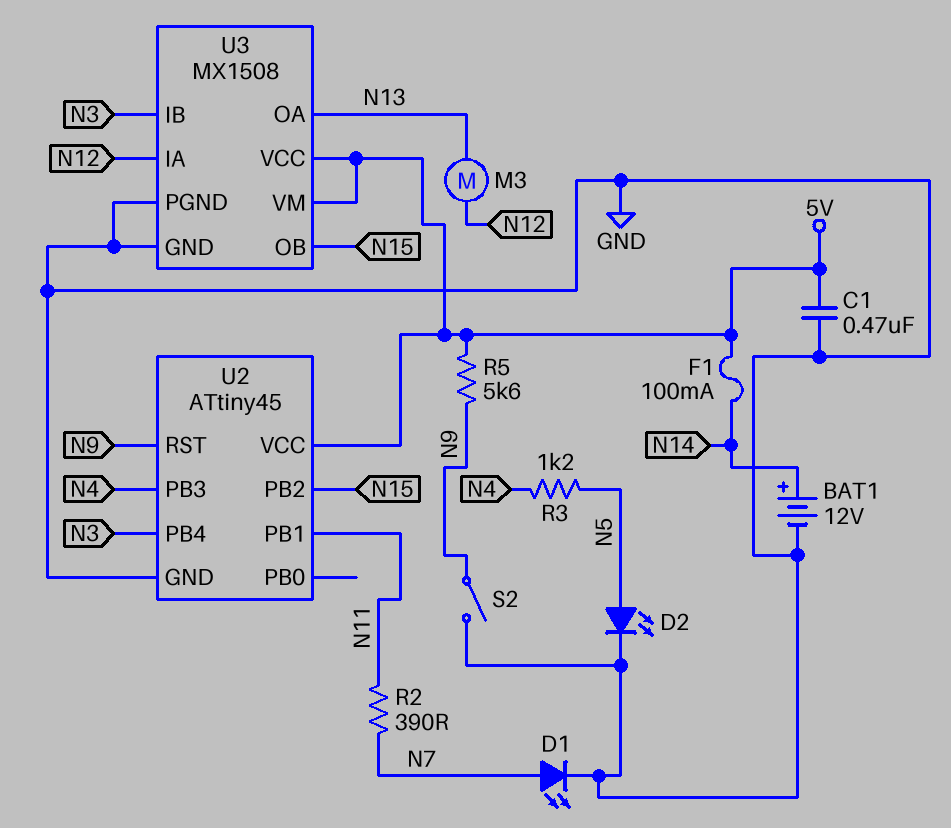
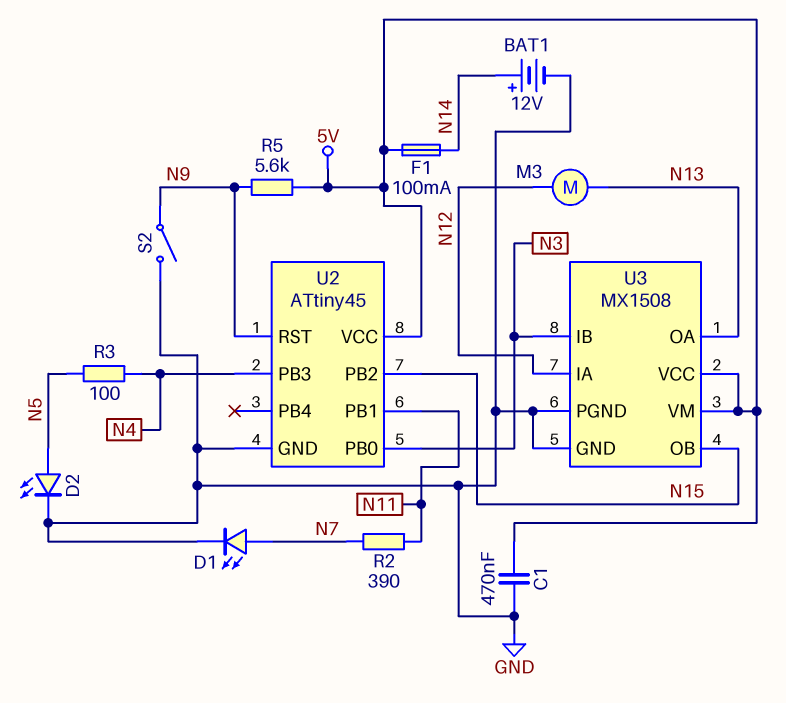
R3: 1.2k (N4, N5) -> 100 (N4, N5)
U2 pin PB0: none -> N3
U2 pin PB4: N3 -> none

